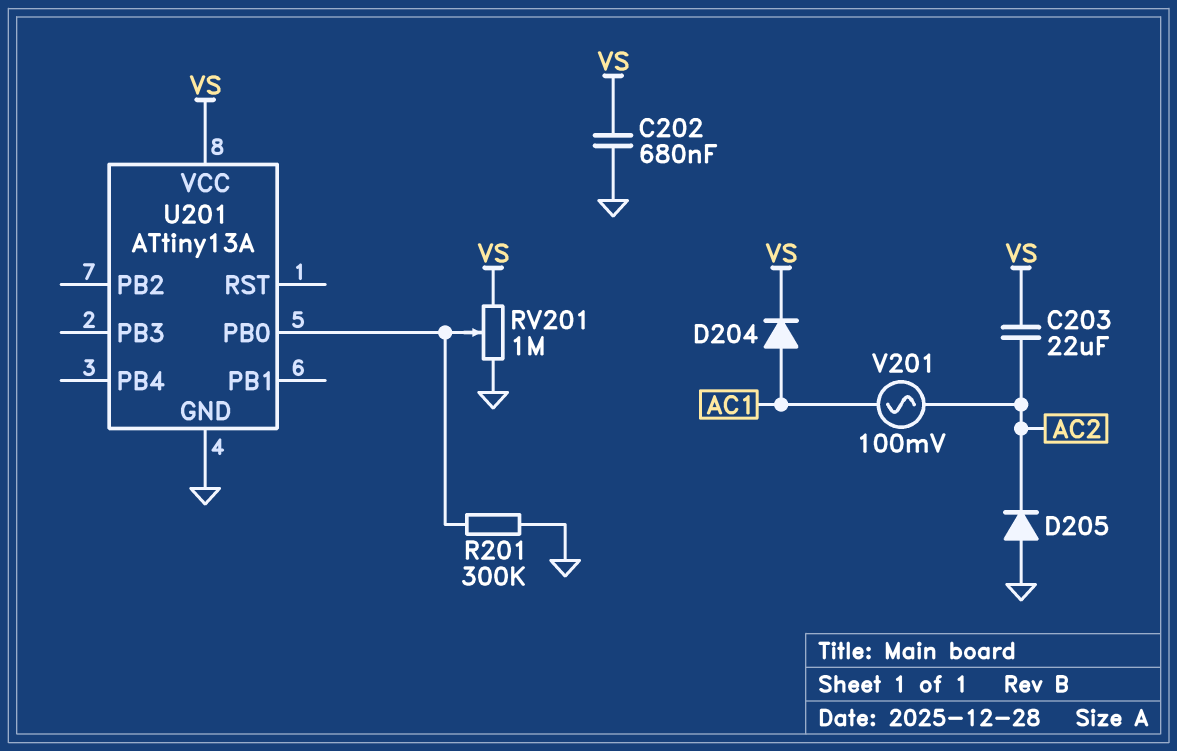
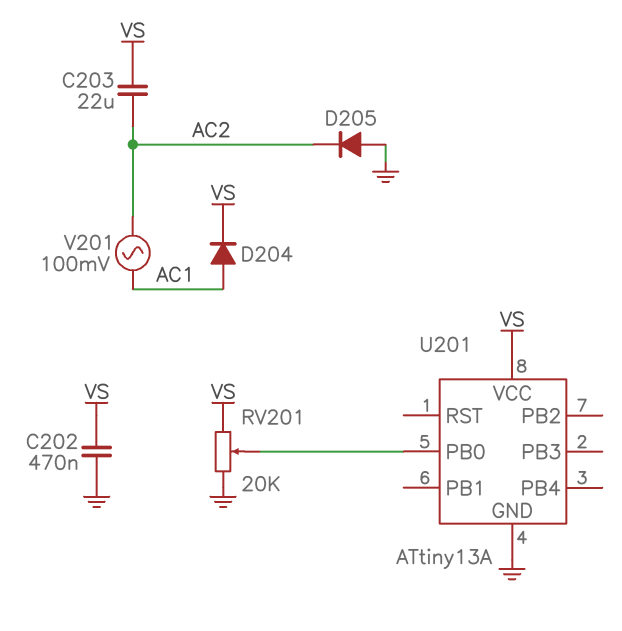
C202: 680nF (GND, VS) -> 470nF (GND, VS)
R201: 300k (GND, U201/PB0) -> none
RV201: 1M (GND, VS, wiper U201/PB0) -> 20k (GND, VS, wiper U201/PB0)

